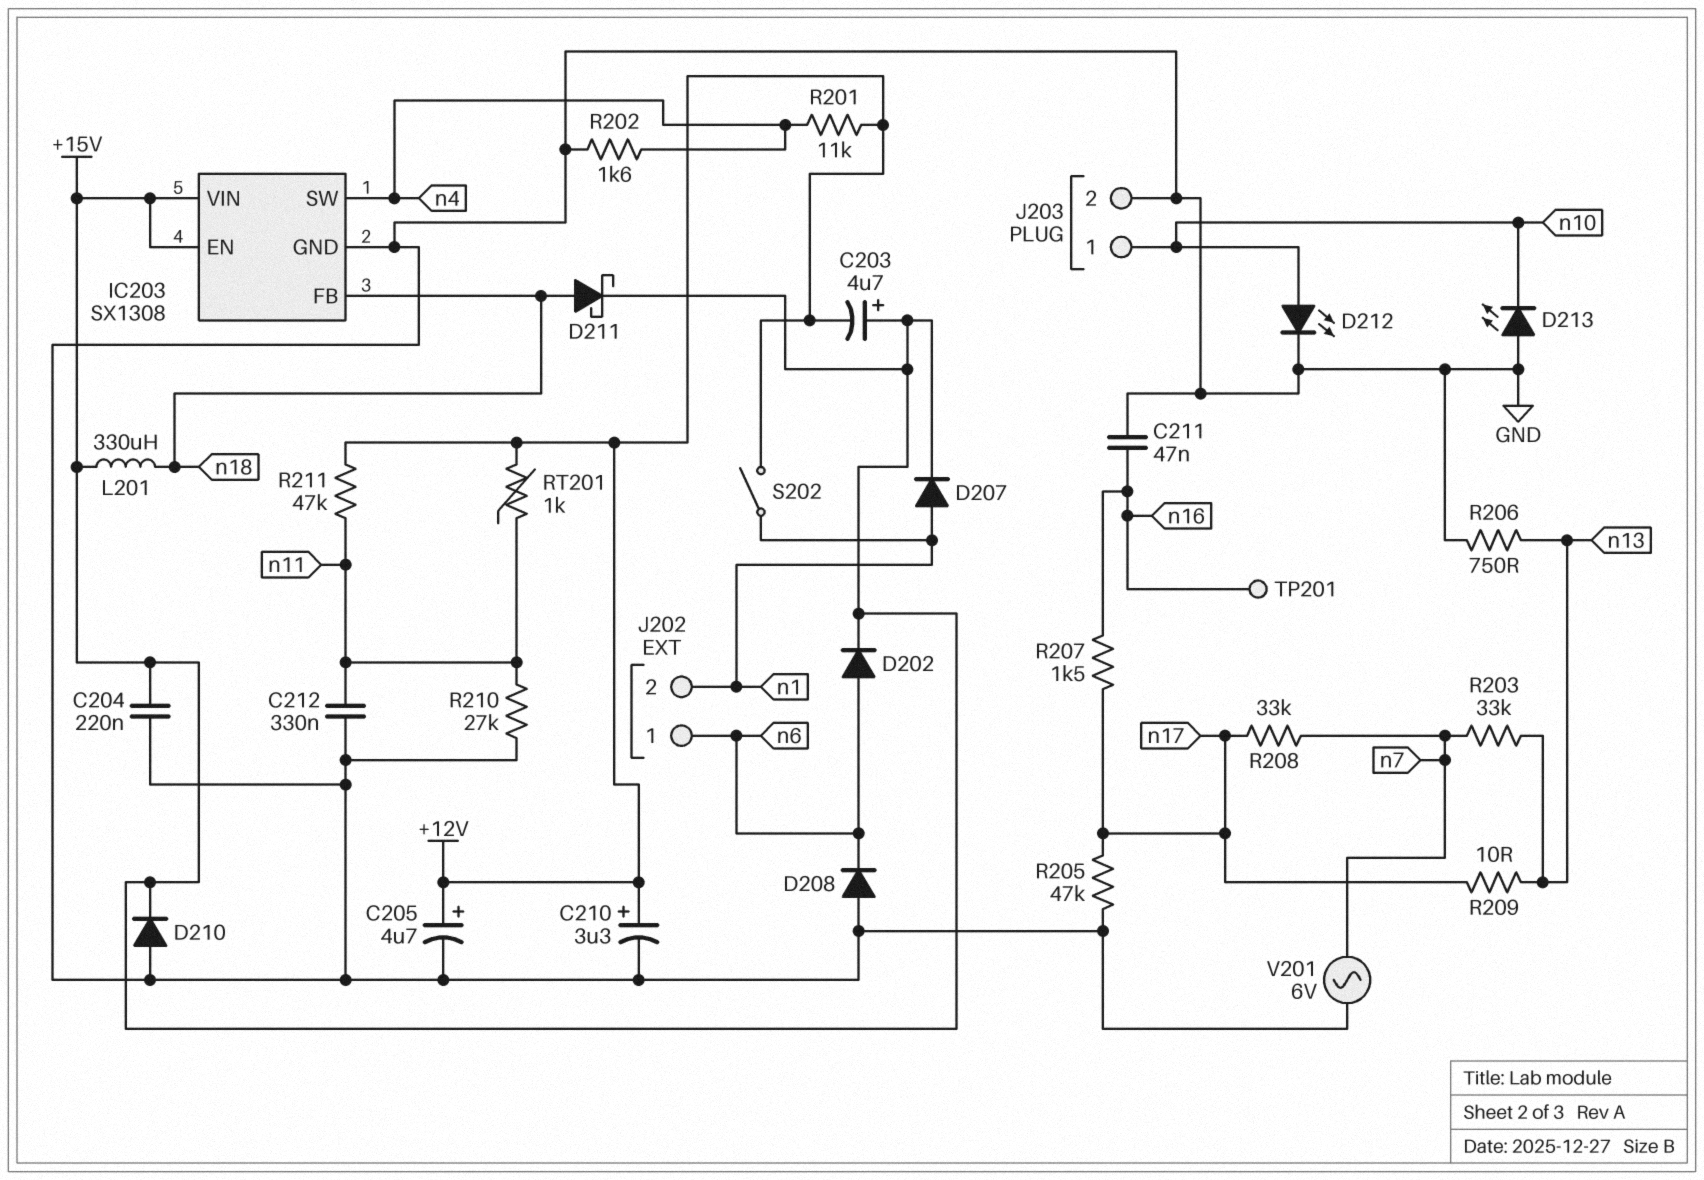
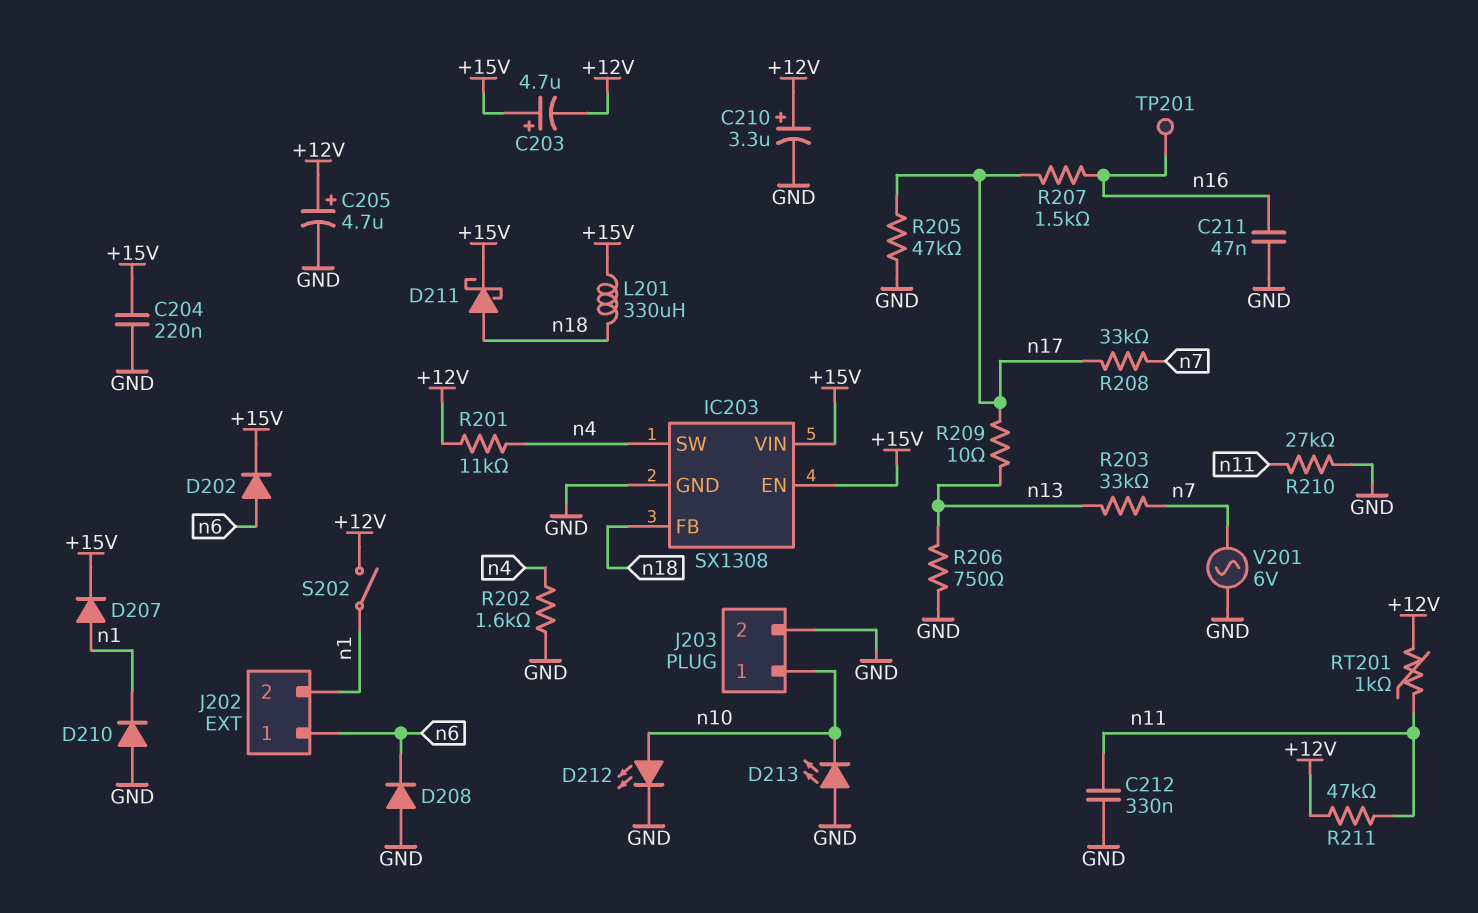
D210: diode (A GND, K +15V) -> diode (A GND, K n1)

